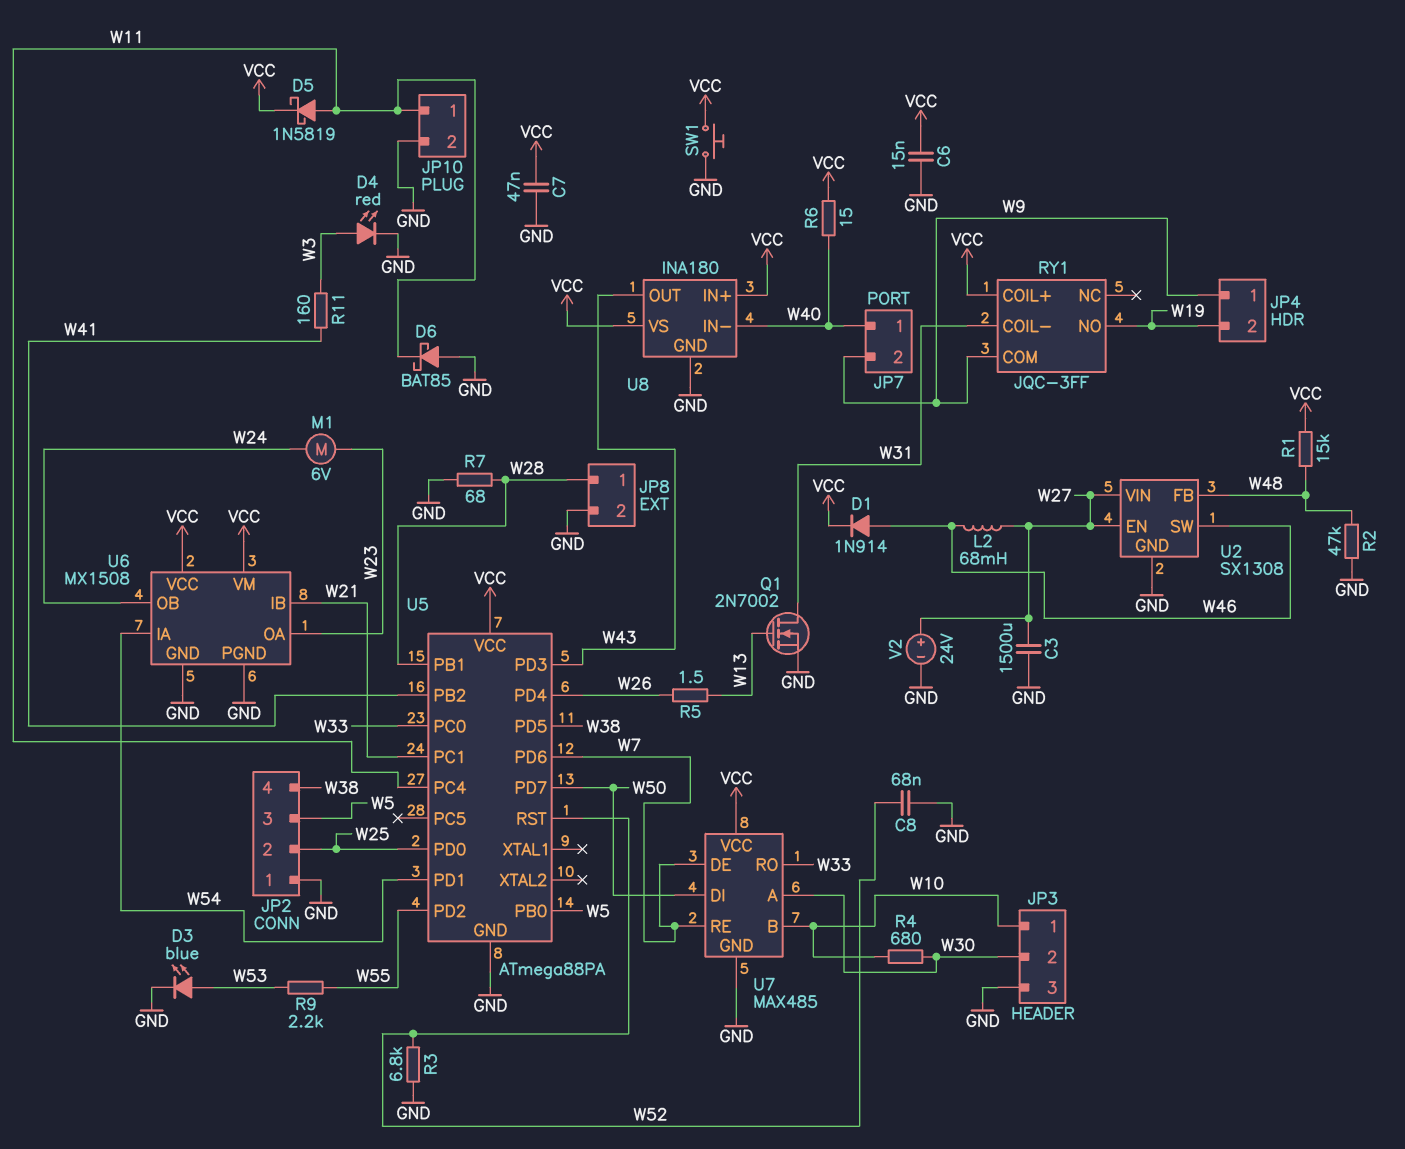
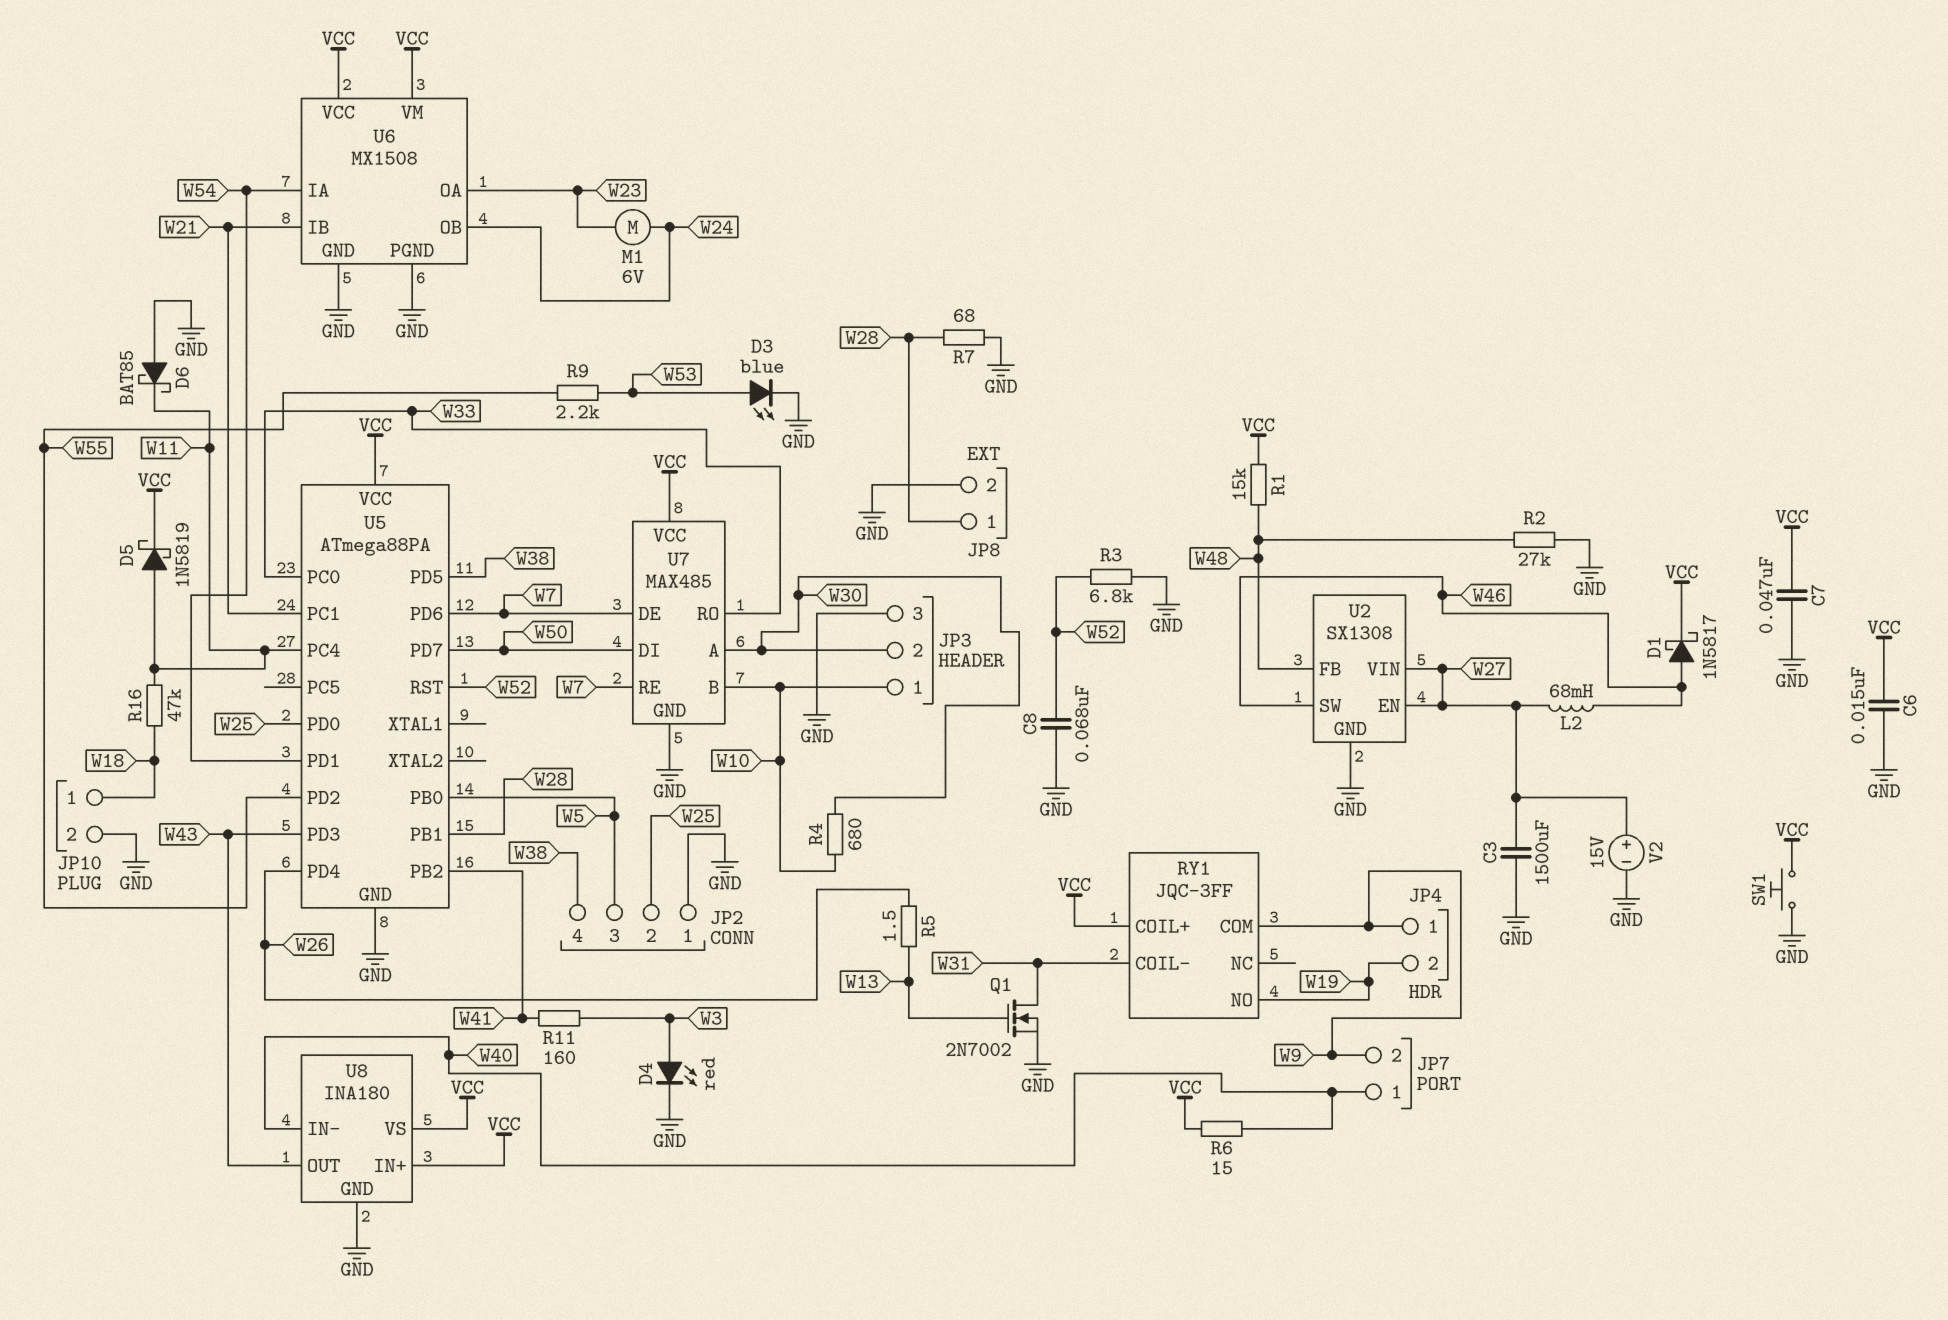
D1: diode 1N914 (A W46, K VCC) -> schottky 1N5817 (A W46, K VCC)
JP10 pin 1: W11 -> W18
R2: 47k (GND, W48) -> 27k (GND, W48)
R16: none -> 47k (W11, W18)
V2: 24V (plus W27, minus GND) -> 15V (plus W27, minus GND)

